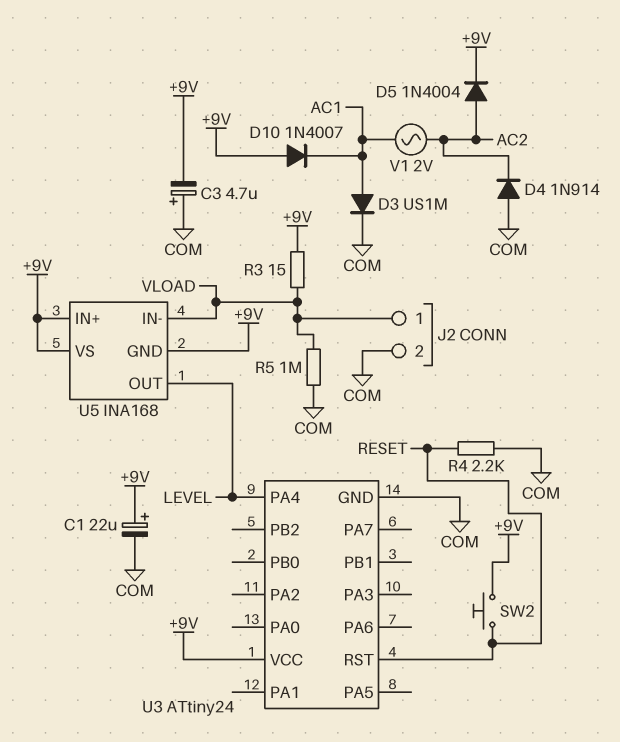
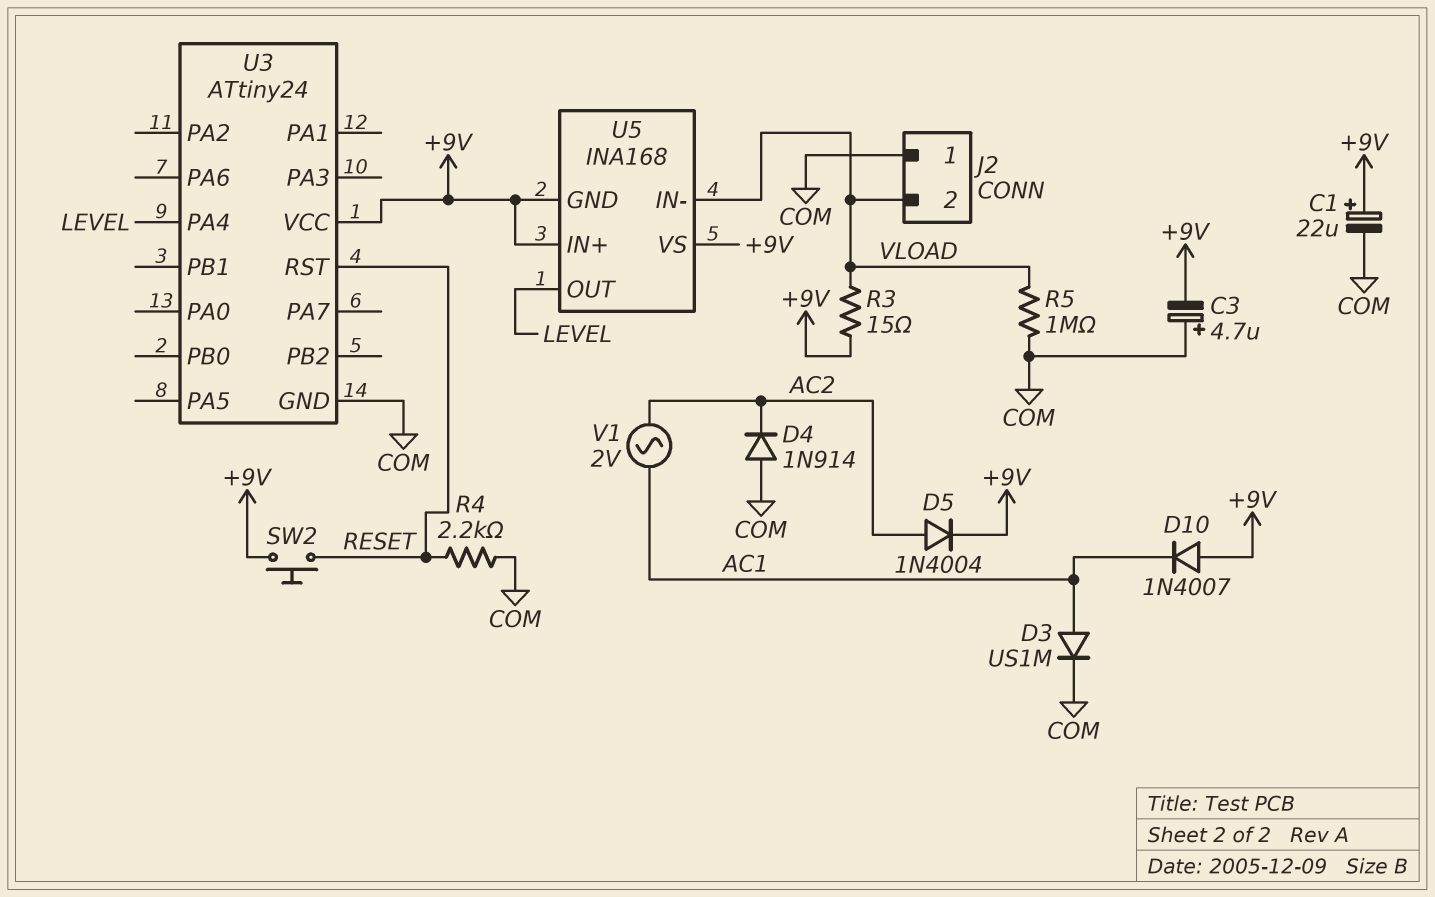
J2 pin 1: VLOAD -> COM
J2 pin 2: COM -> VLOAD

